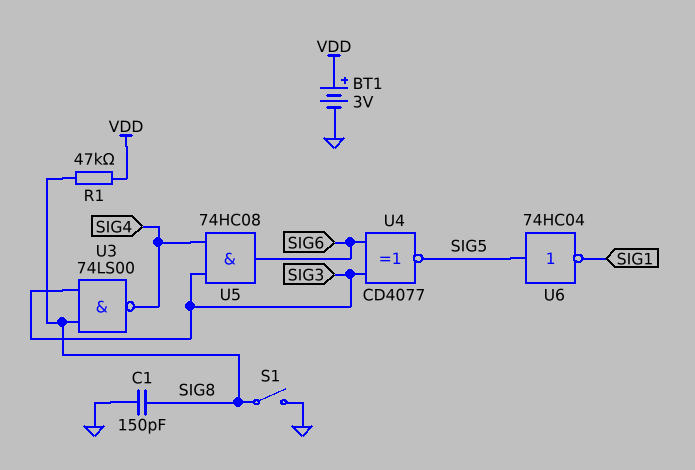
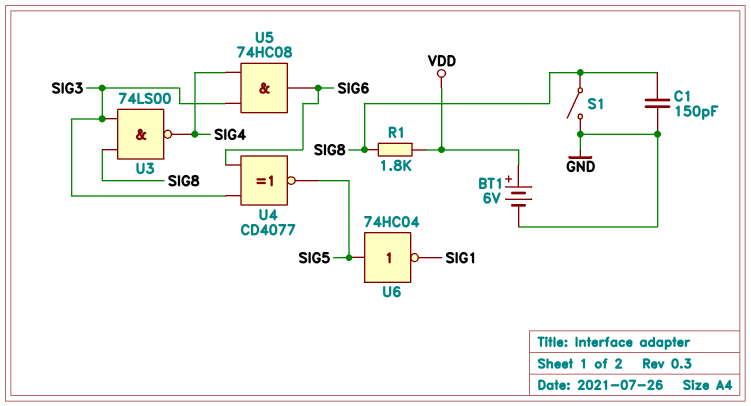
BT1: 3V (plus VDD, minus GND) -> 6V (plus VDD, minus GND)
R1: 47k (SIG8, VDD) -> 1.8k (SIG8, VDD)

